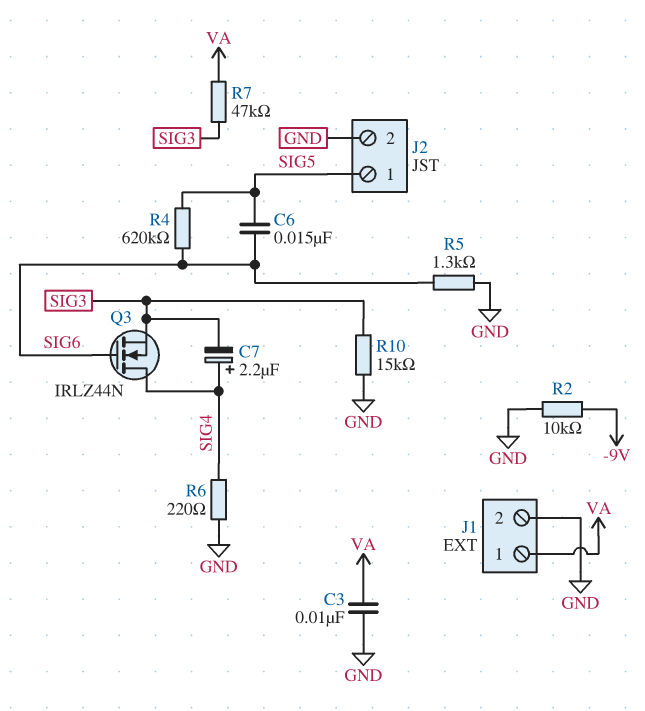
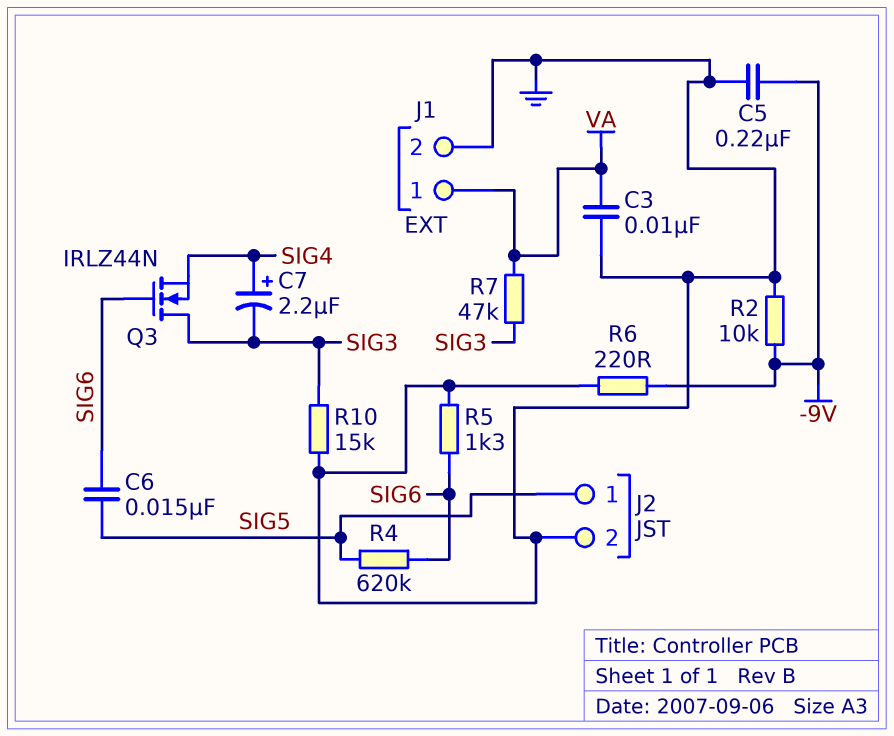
C5: none -> 220nF (-9V, GND)
Q3: NMOS IRLZ44N (G SIG6, D SIG4, S SIG3) -> NMOS IRLZ44N (G SIG6, D SIG3, S SIG4)
R6: 220 (GND, SIG4) -> 220 (-9V, GND)

